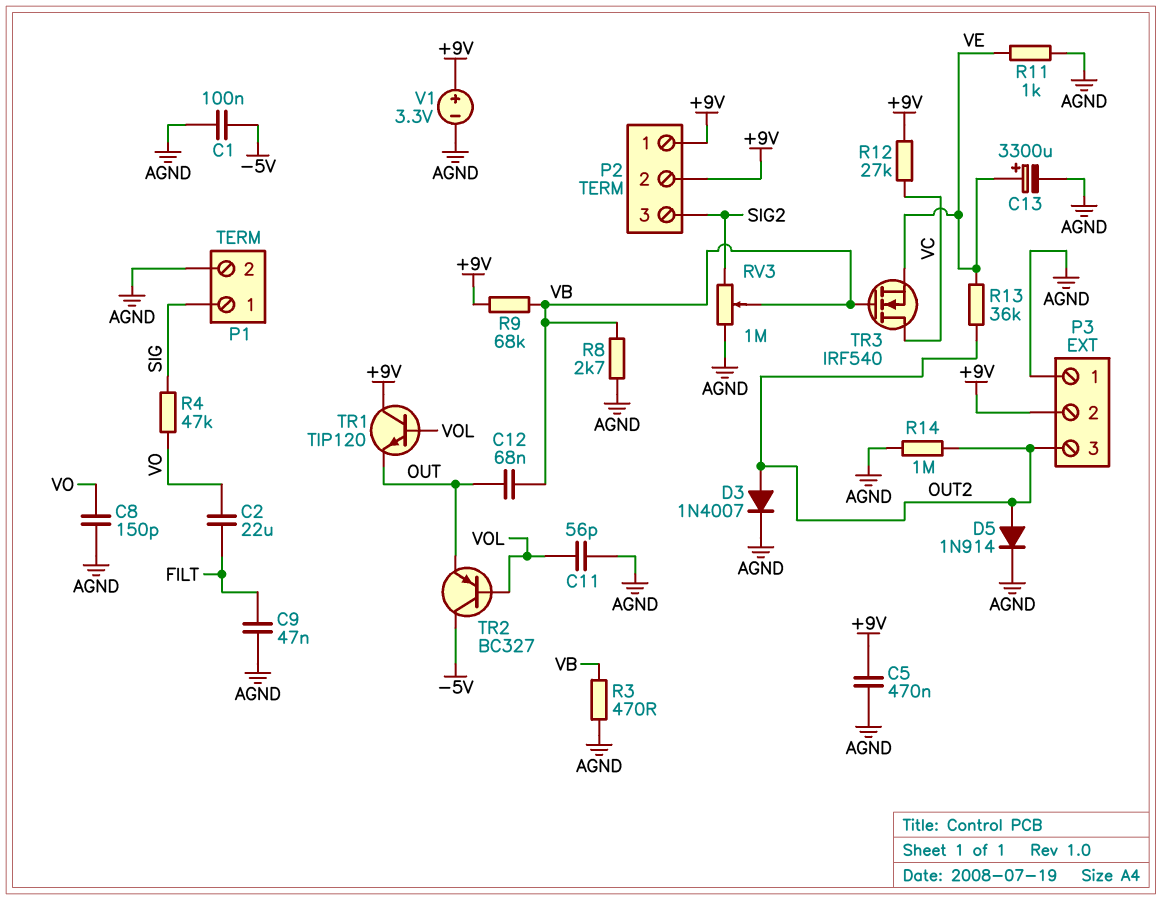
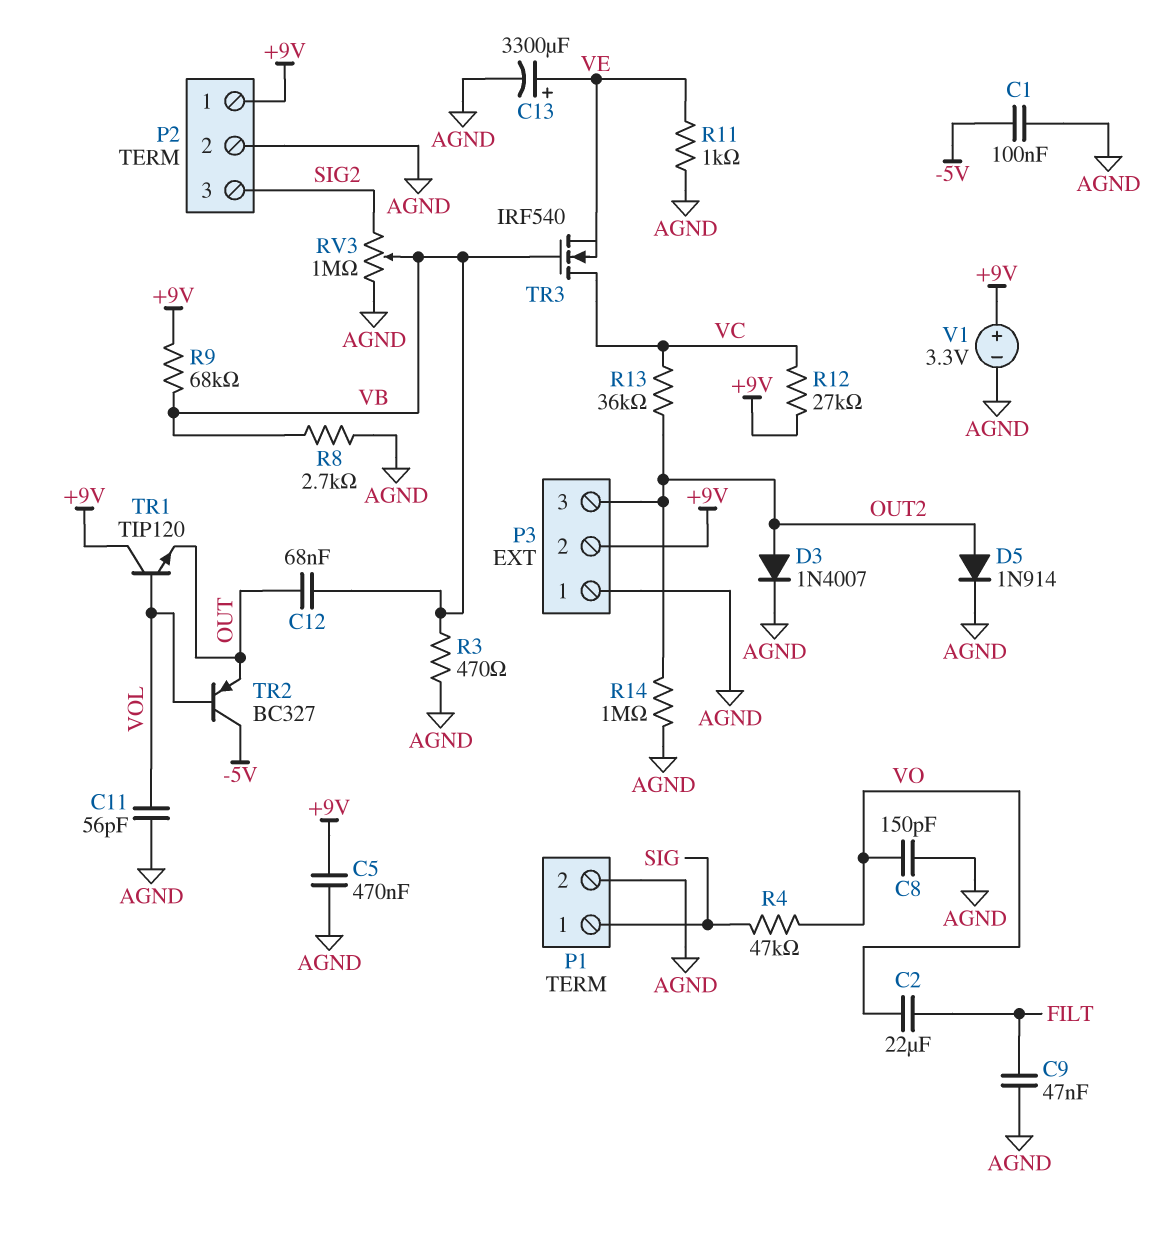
P2 pin 2: +9V -> AGND
R13: 36k (OUT2, VE) -> 36k (OUT2, VC)

